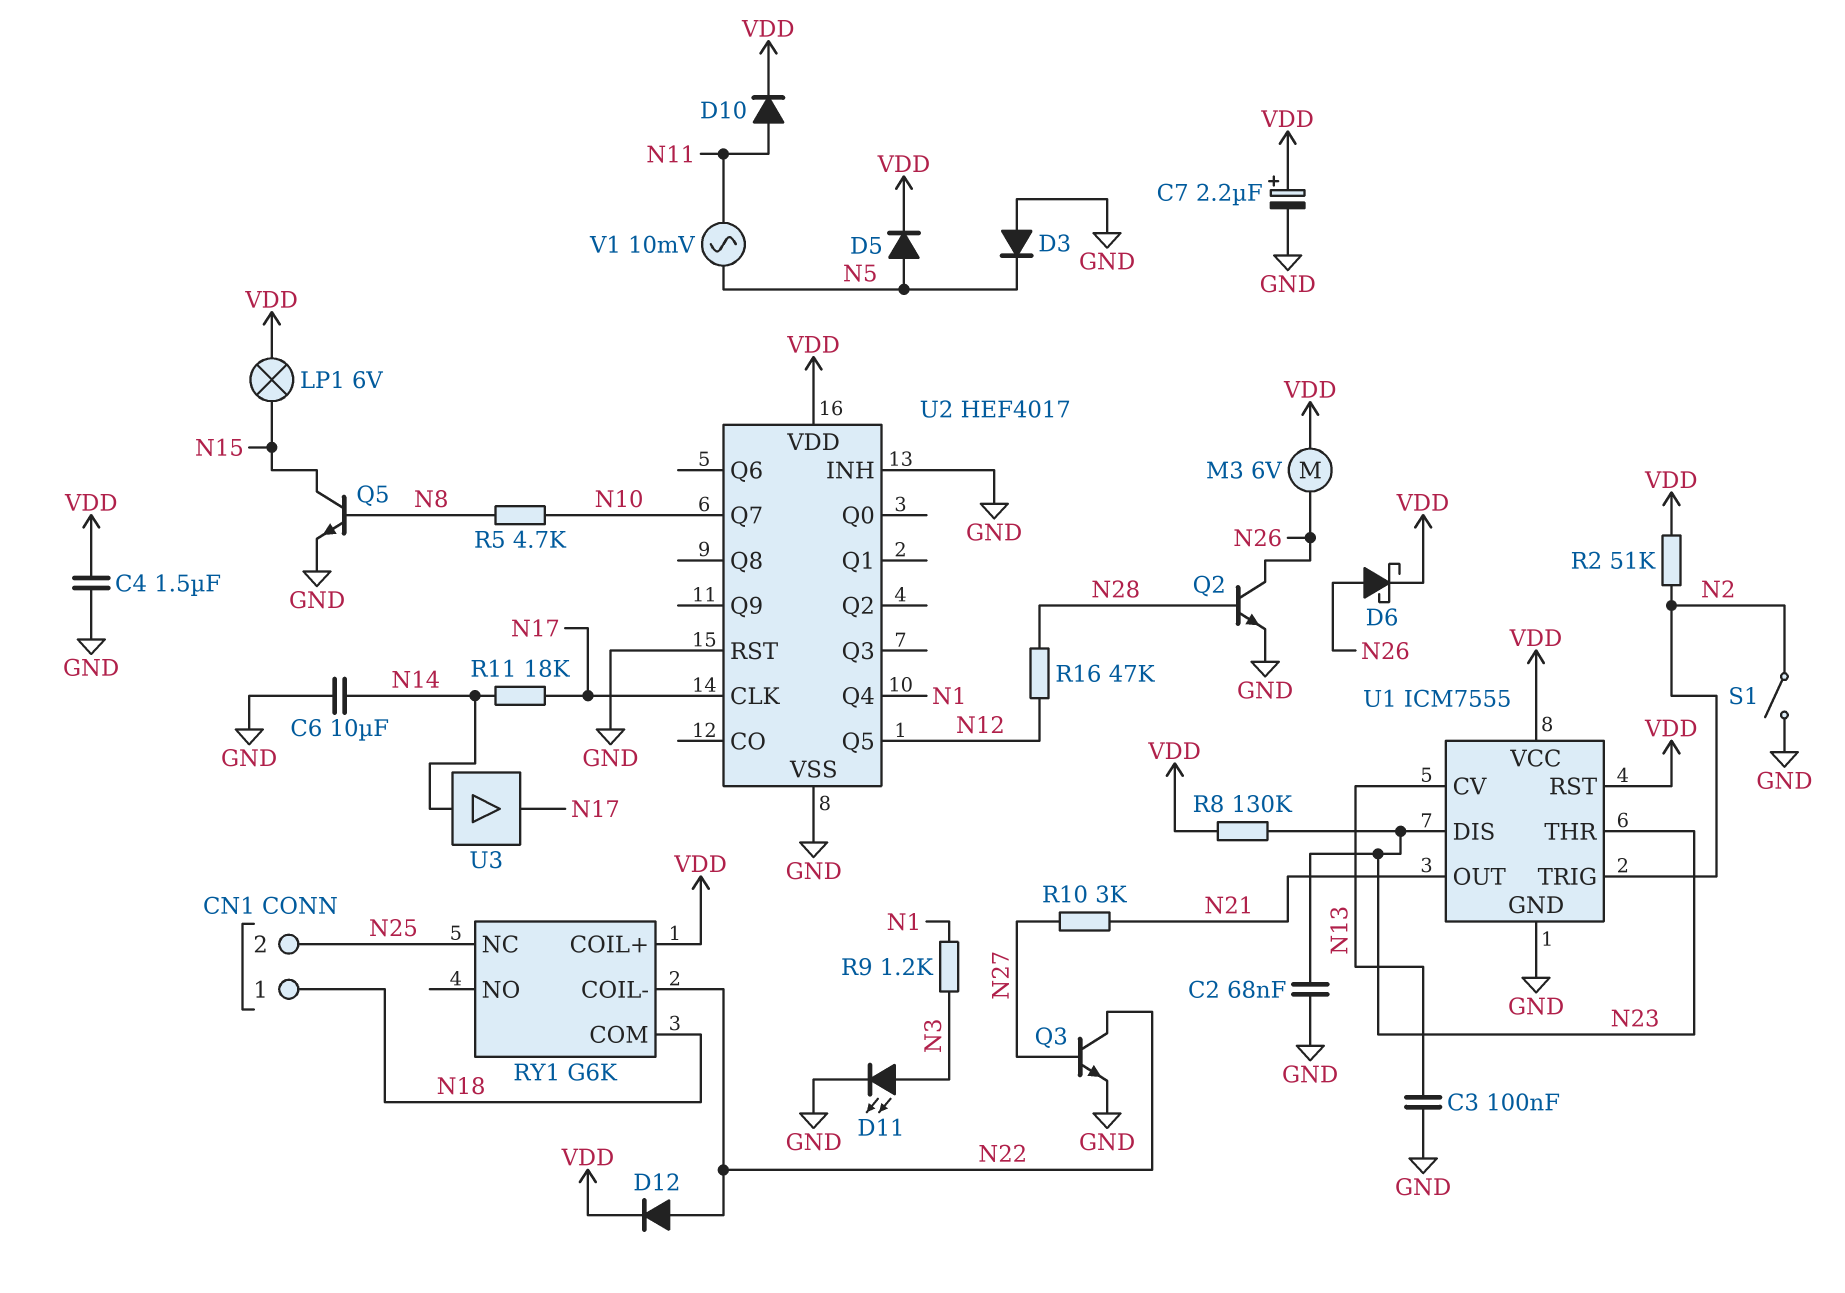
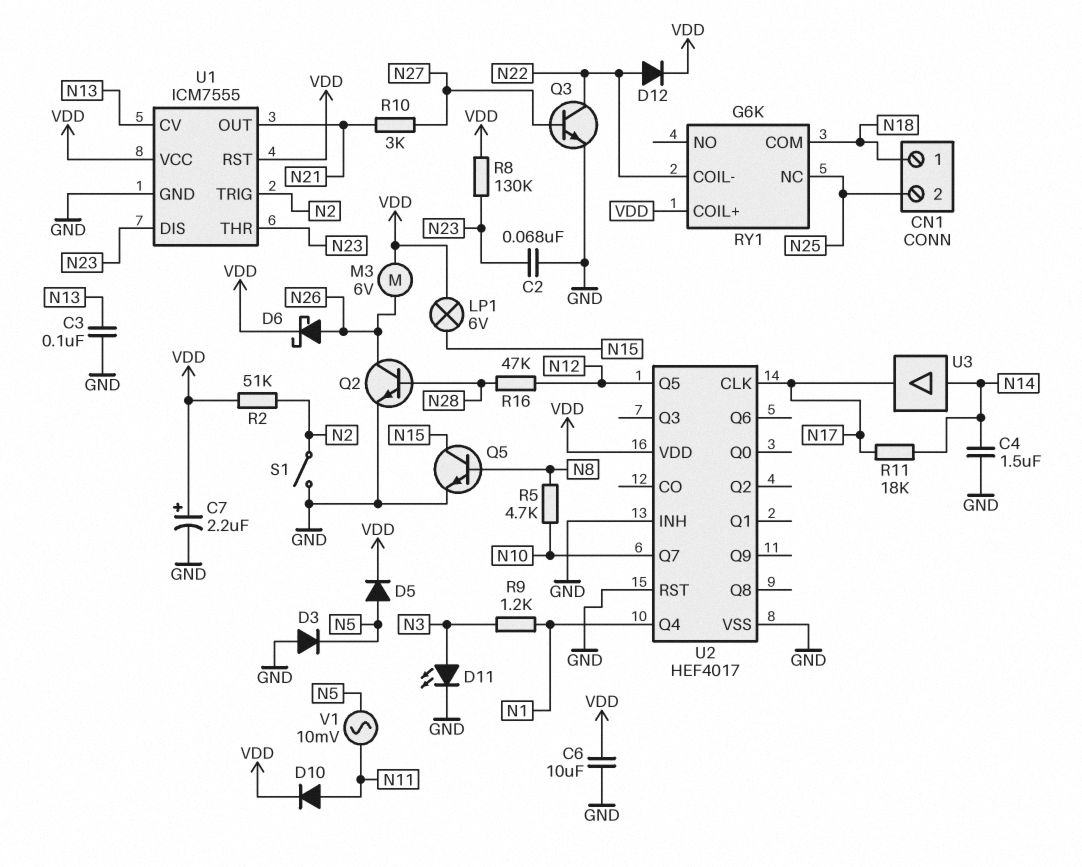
C4: 1.5uF (GND, VDD) -> 1.5uF (GND, N14)
C6: 10uF (GND, N14) -> 10uF (GND, VDD)

